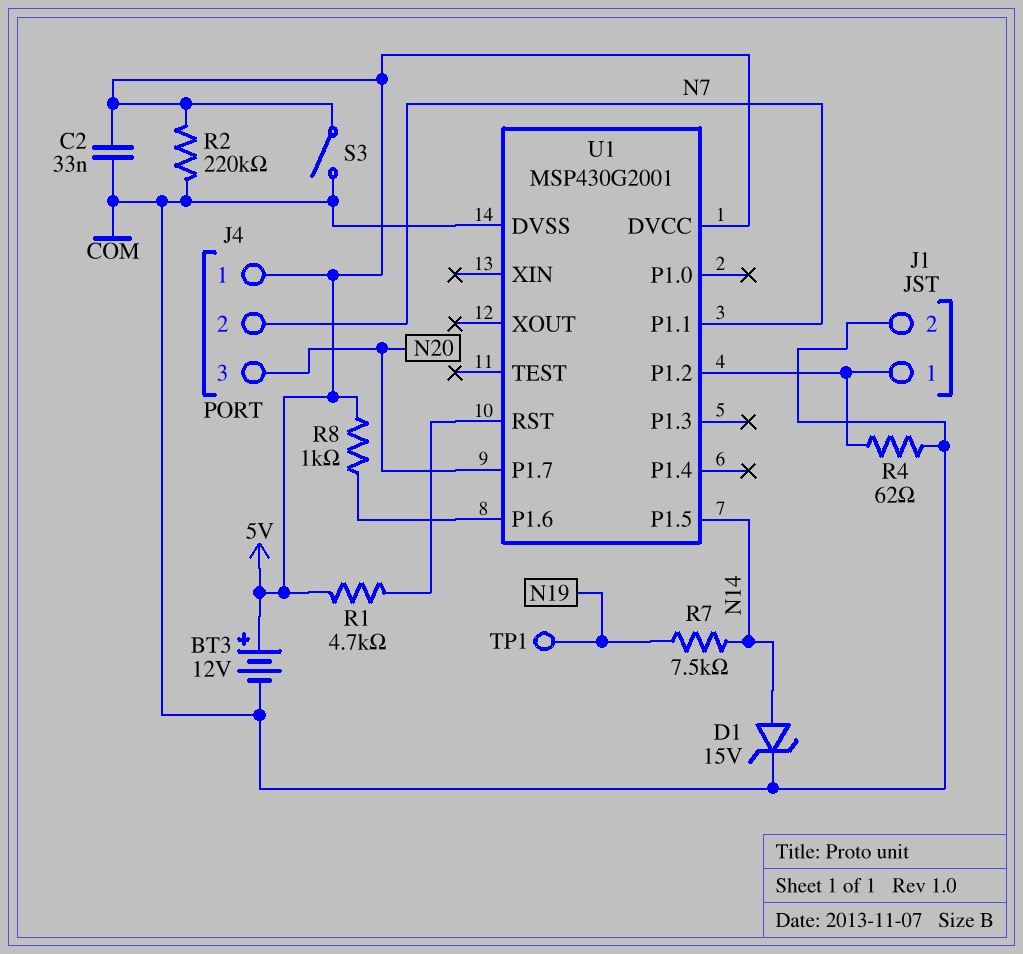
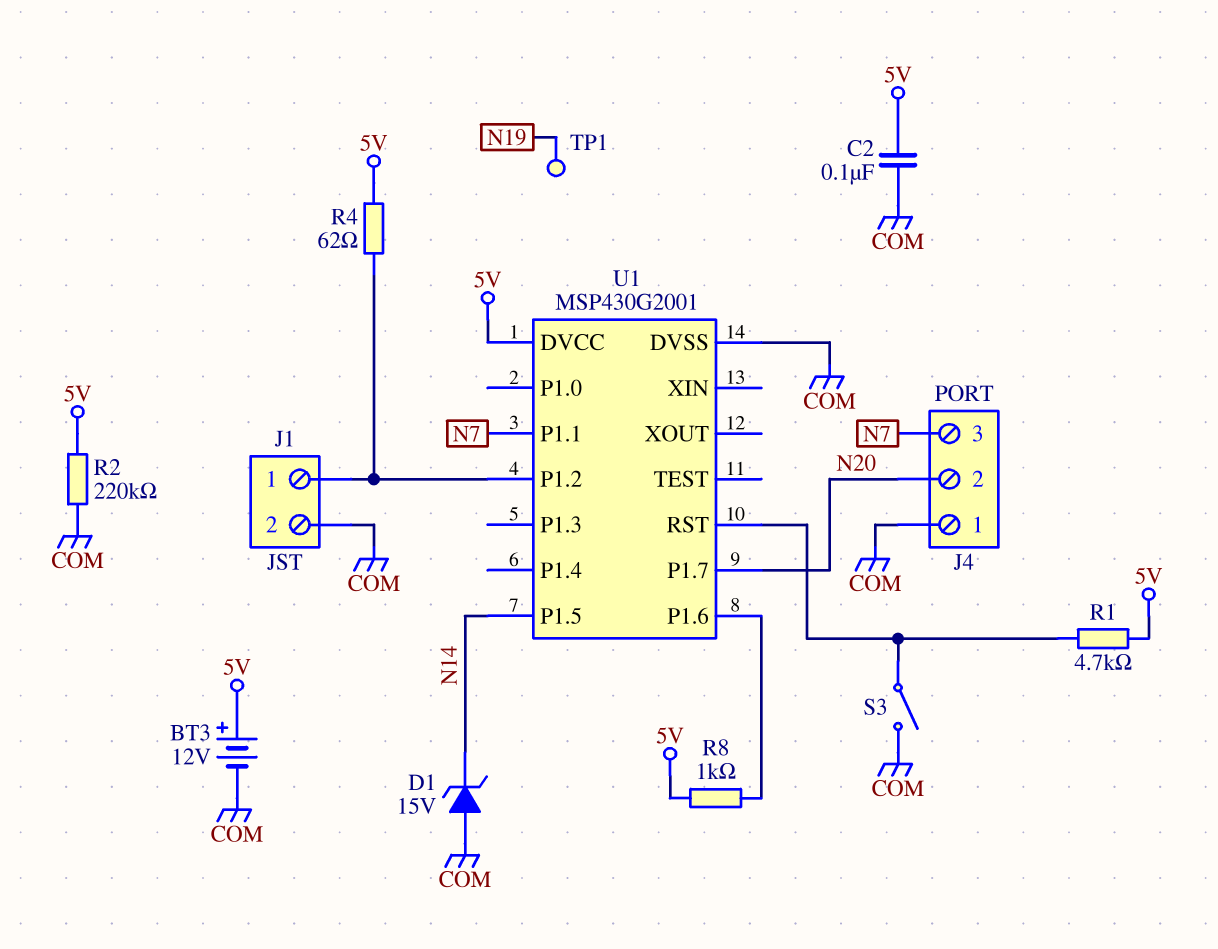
C2: 33nF (5V, COM) -> 100nF (5V, COM)
D1: zener 15V (A N14, K COM) -> zener 15V (A COM, K N14)
J4 pin 1: 5V -> COM
J4 pin 2: N7 -> N20
J4 pin 3: N20 -> N7
R4: 62 (COM, J1/1) -> 62 (5V, J1/1)
R7: 7.5k (N14, N19) -> none
S3: switch (5V, COM) -> switch (COM, U1/RST)

